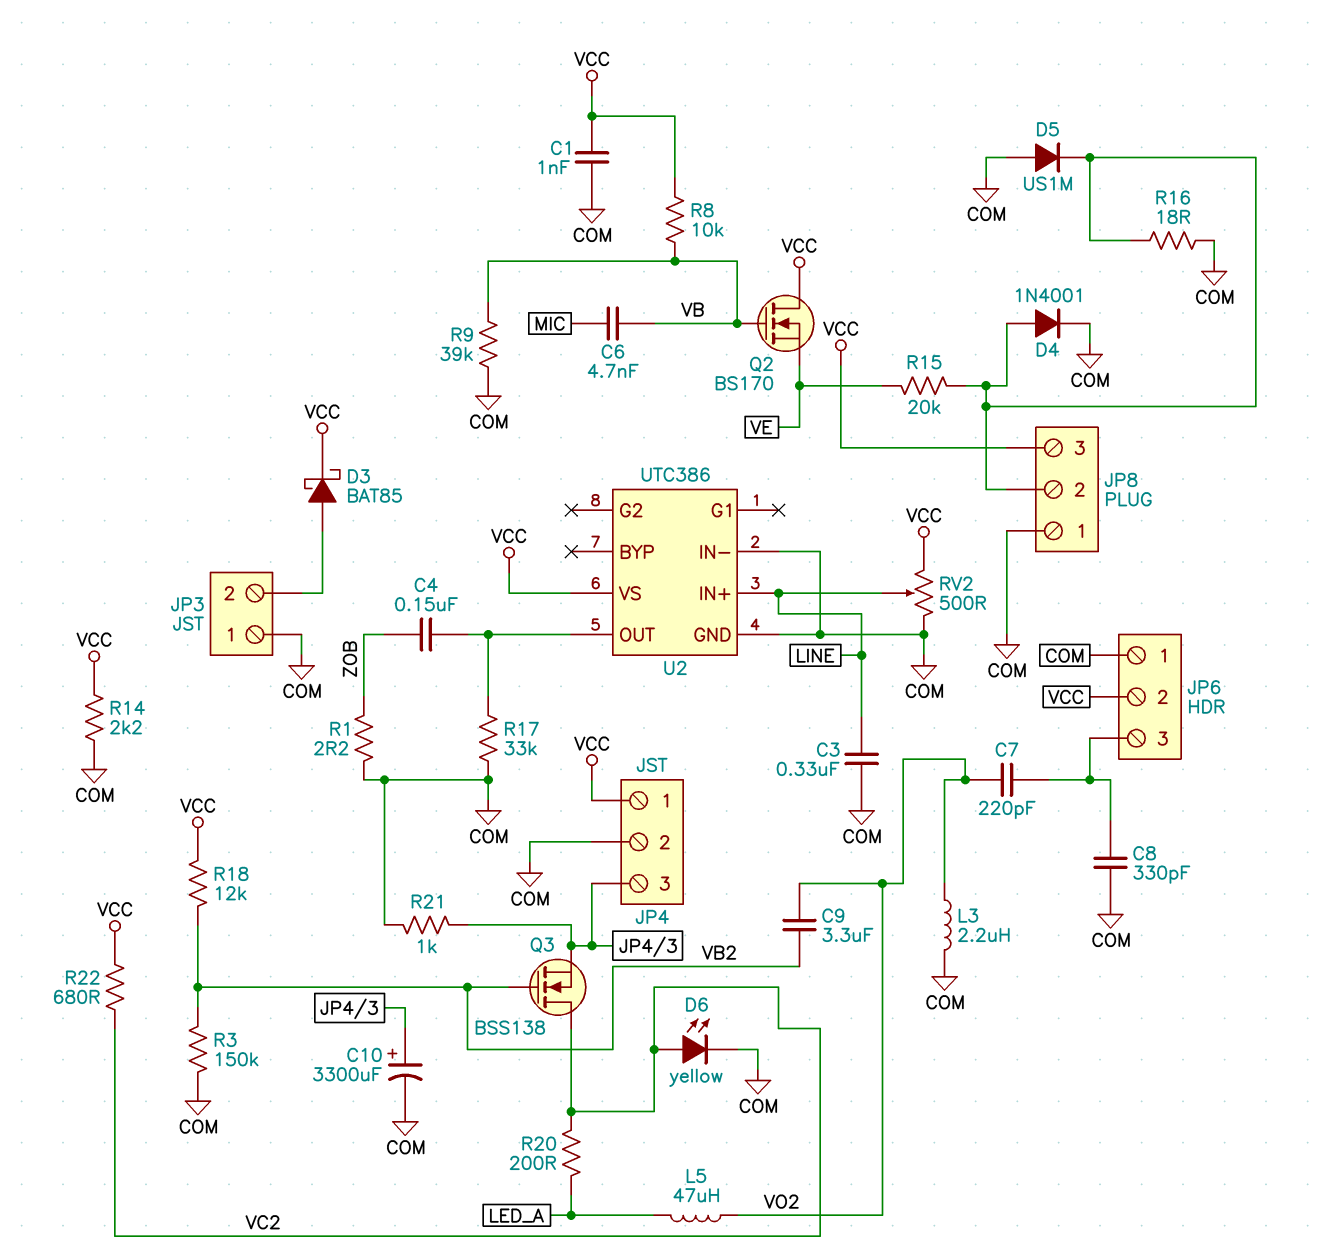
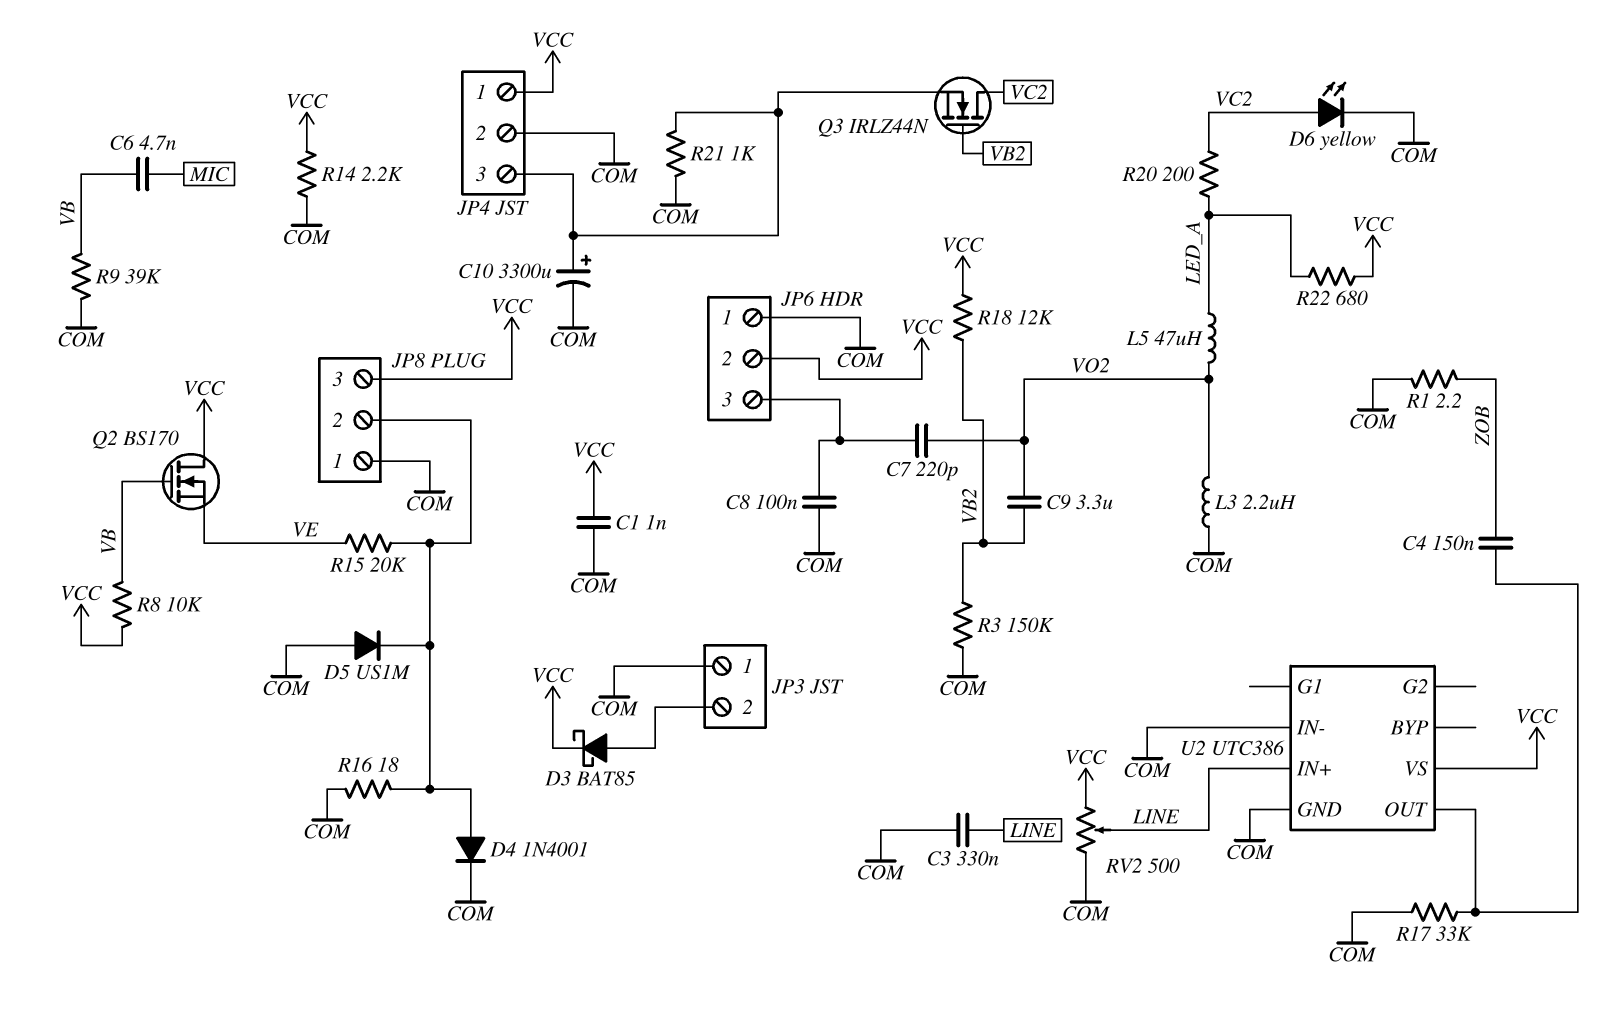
C8: 330pF (COM, JP6/3) -> 100nF (COM, JP6/3)
Q3: NMOS BSS138 (G VB2, D VC2, S JP4/3) -> NMOS IRLZ44N (G VB2, D VC2, S JP4/3)
R22: 680 (VC2, VCC) -> 680 (LED_A, VCC)

